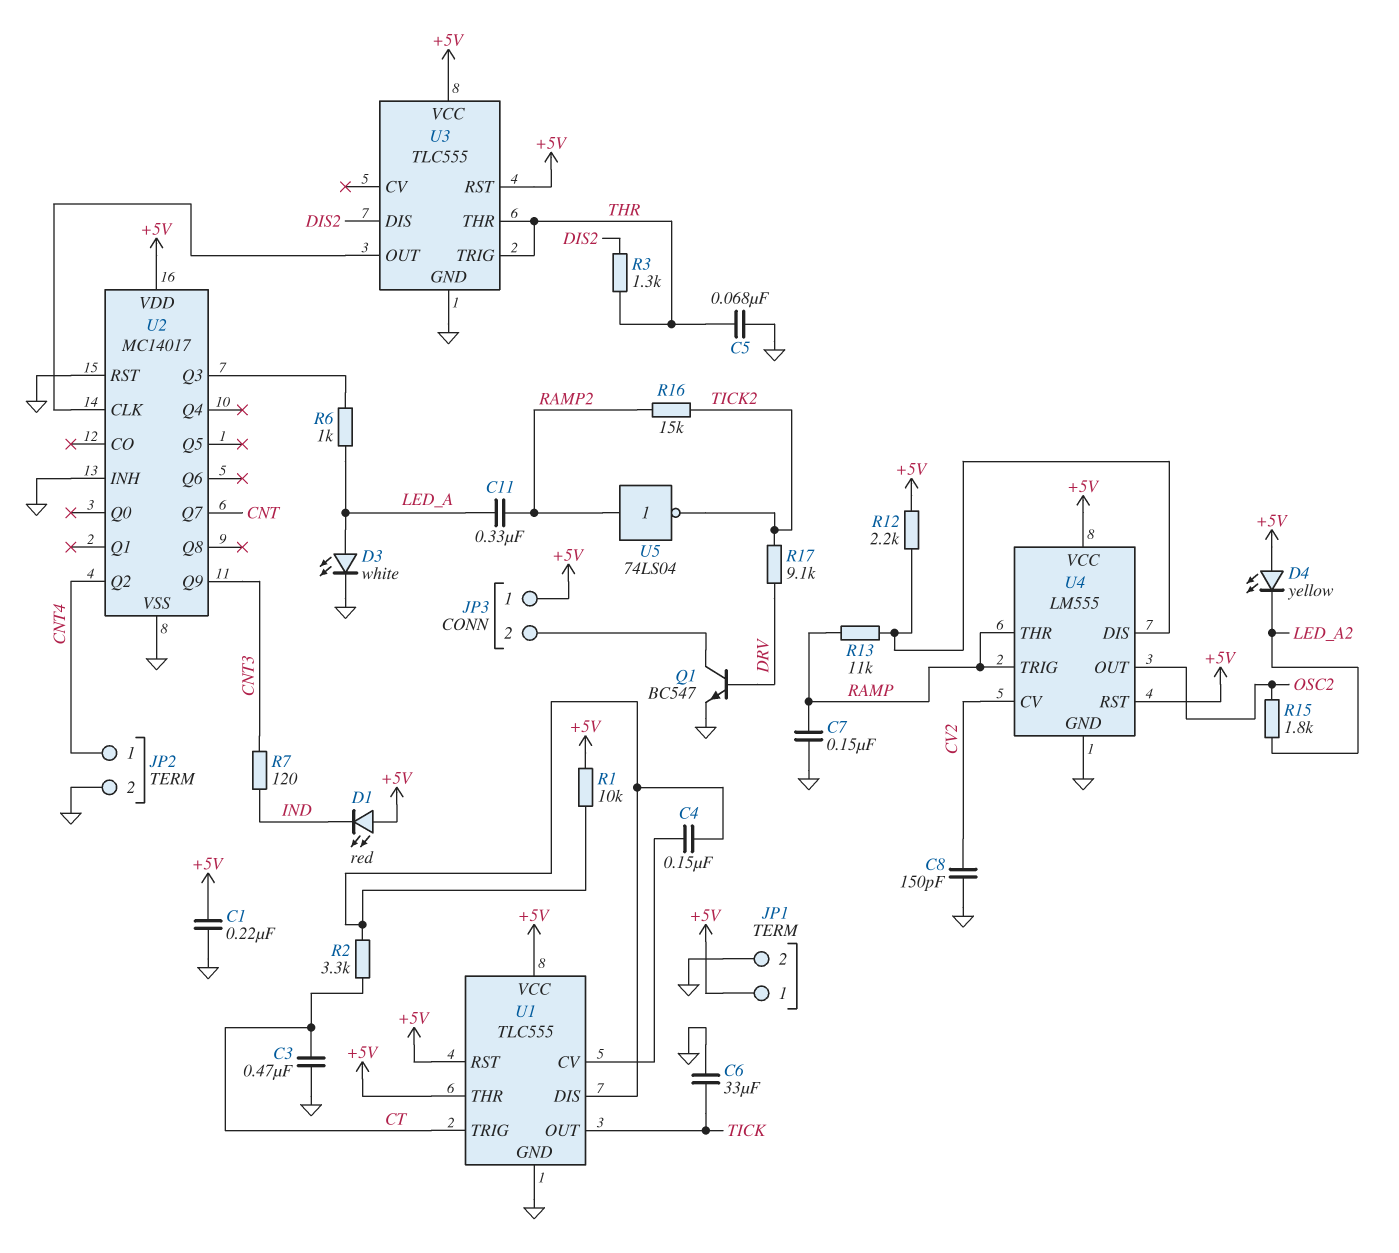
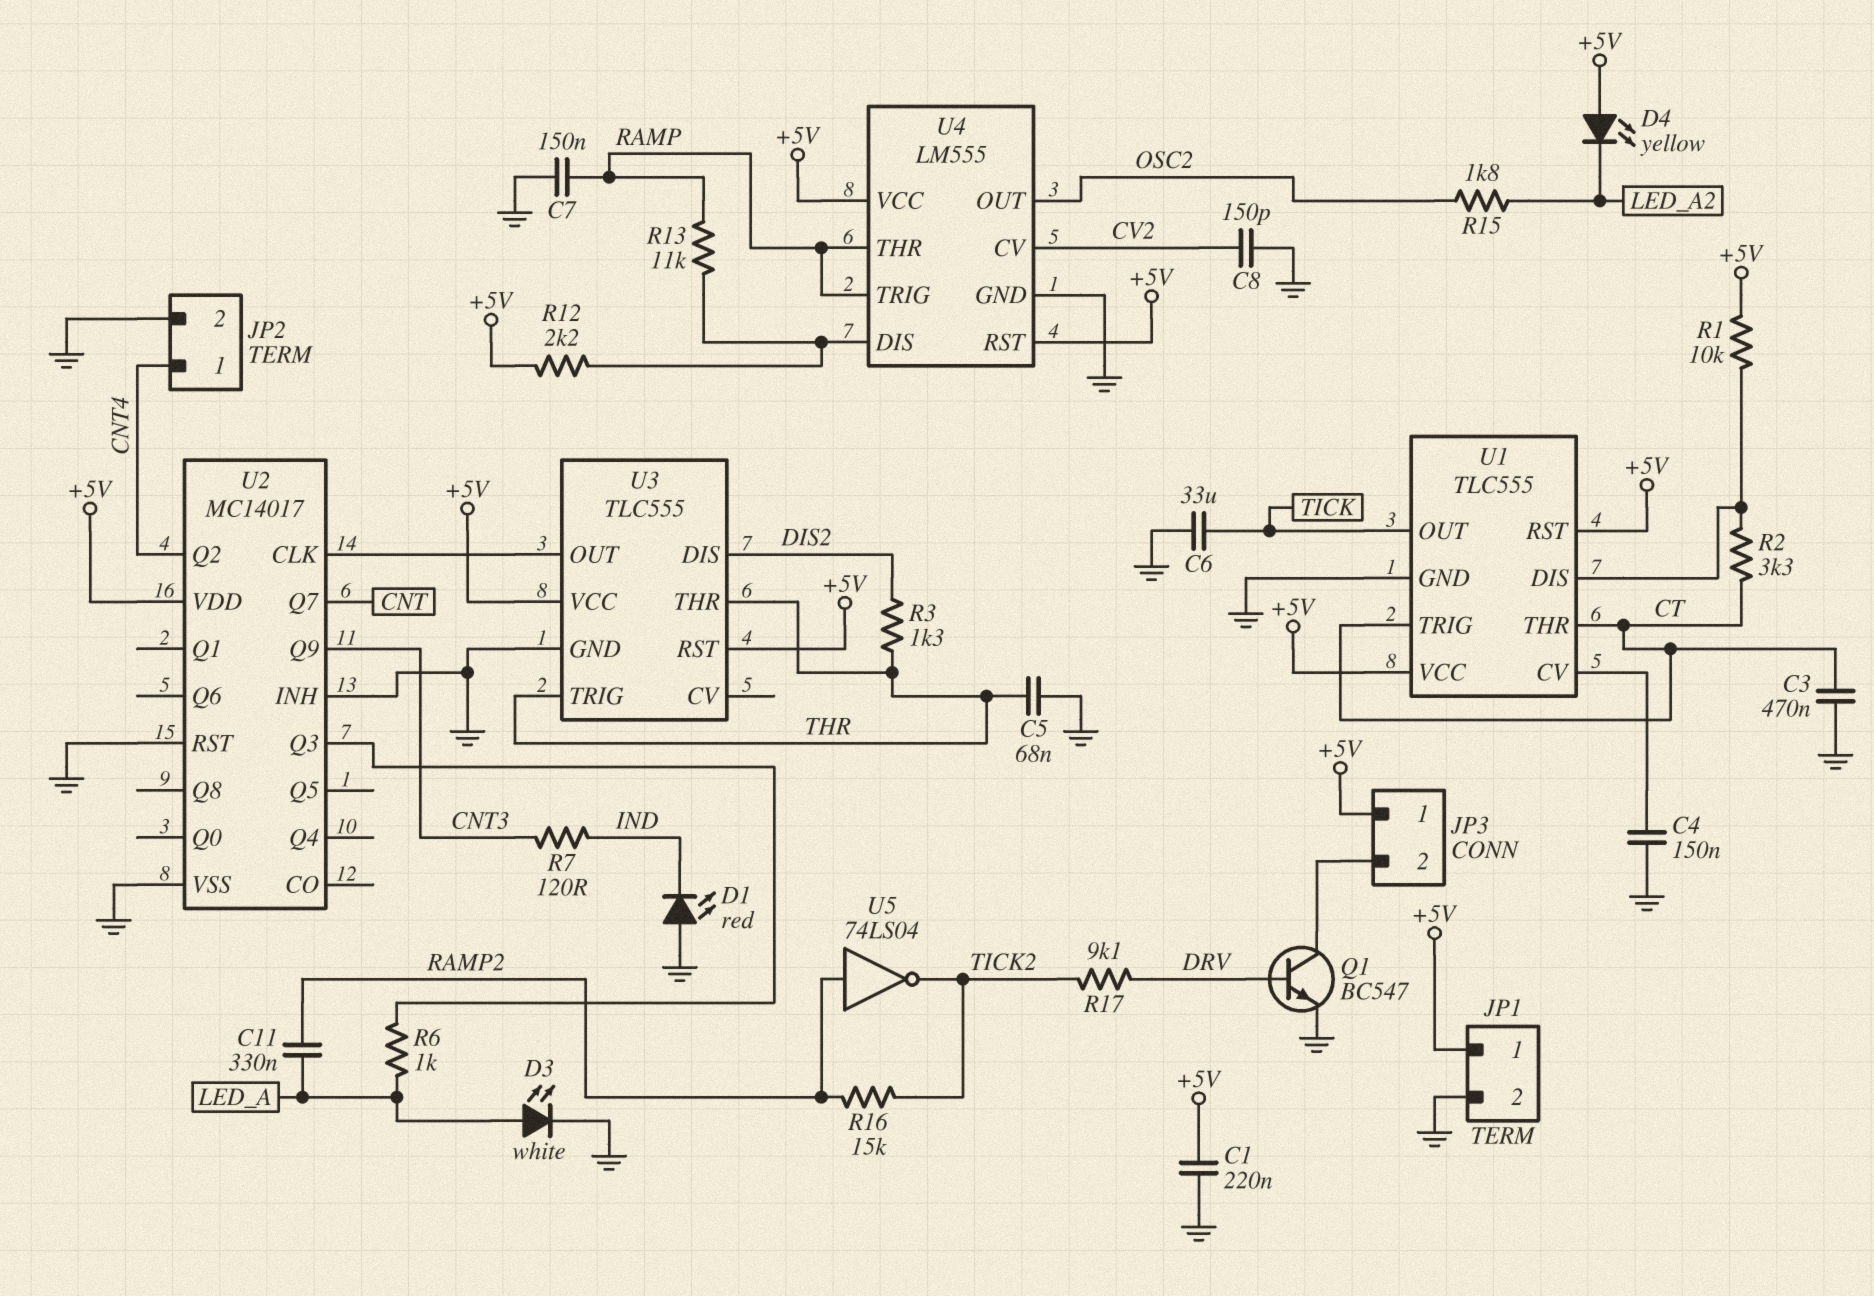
C4: 150nF (U1/CV, U1/DIS) -> 150nF (GND, U1/CV)
D1: LED red (A +5V, K IND) -> LED red (A GND, K IND)
U1 pin THR: +5V -> CT

